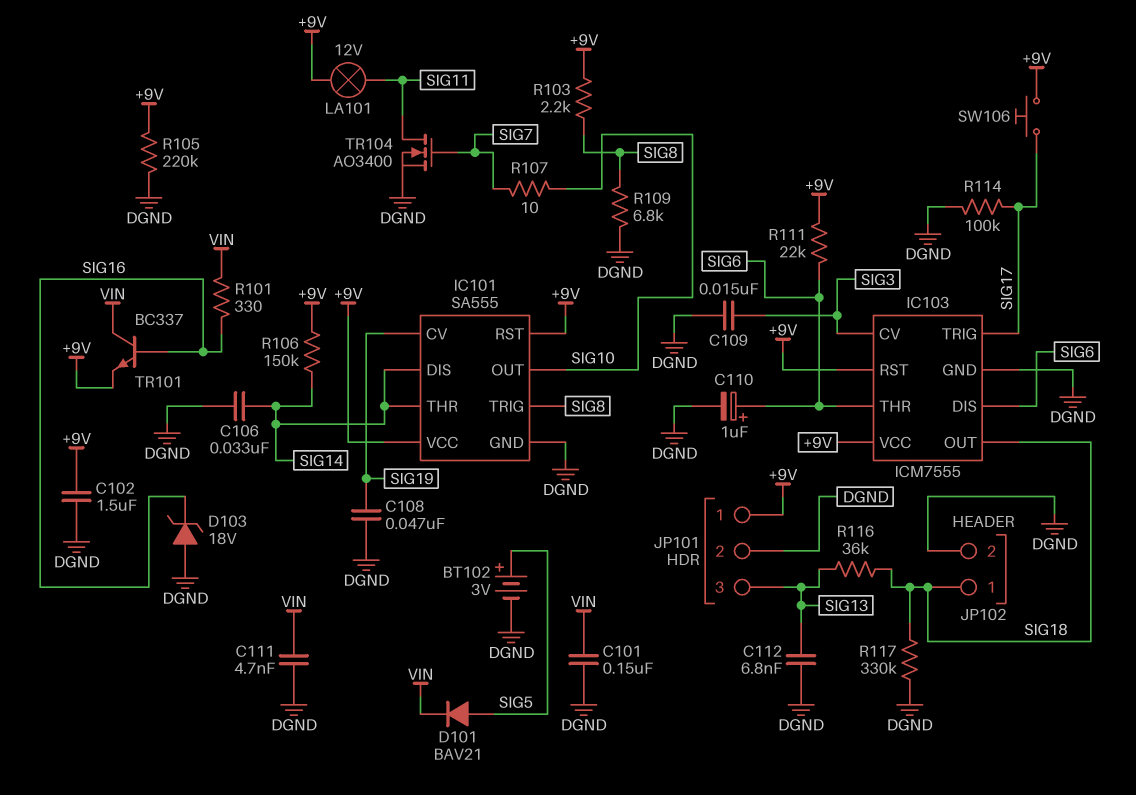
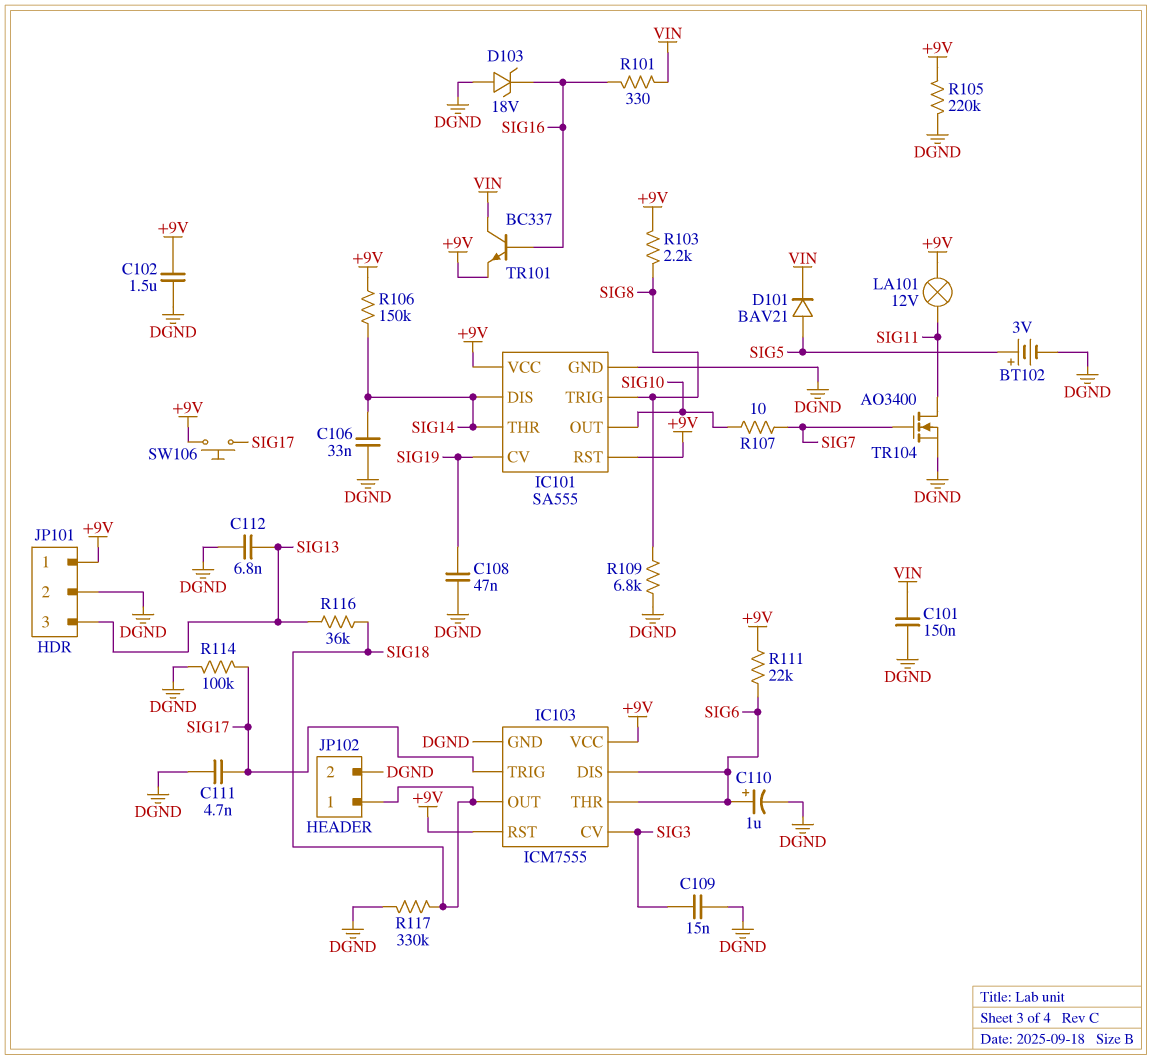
C111: 4.7nF (DGND, VIN) -> 4.7nF (DGND, SIG17)

